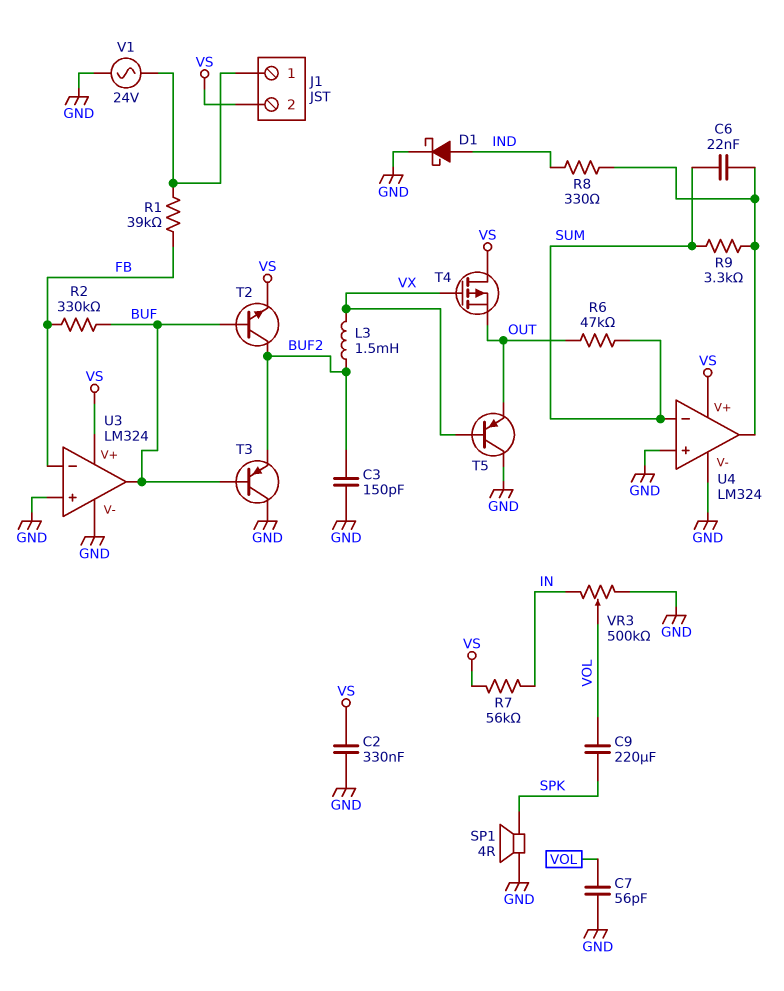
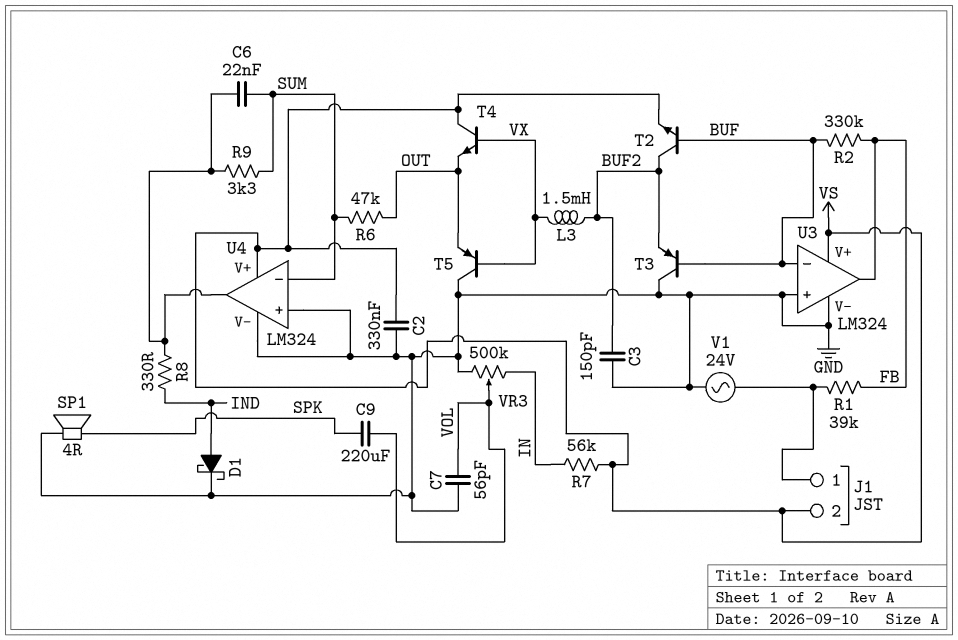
T4: PMOS (G VX, D VS, S OUT) -> NPN (B VX, C VS, E OUT)
U3 pin in-: FB -> BUF
U3 pin out: BUF -> FB

